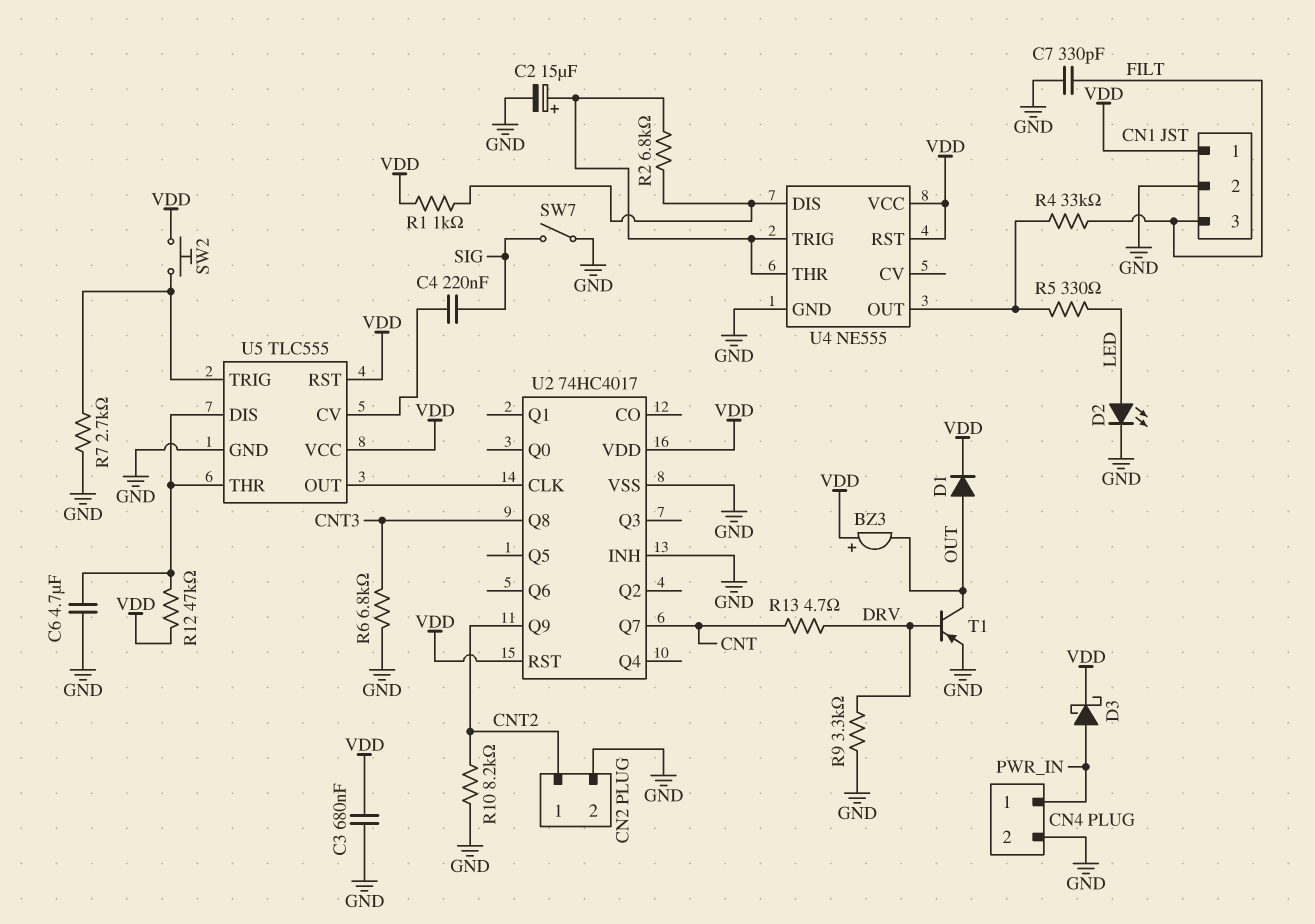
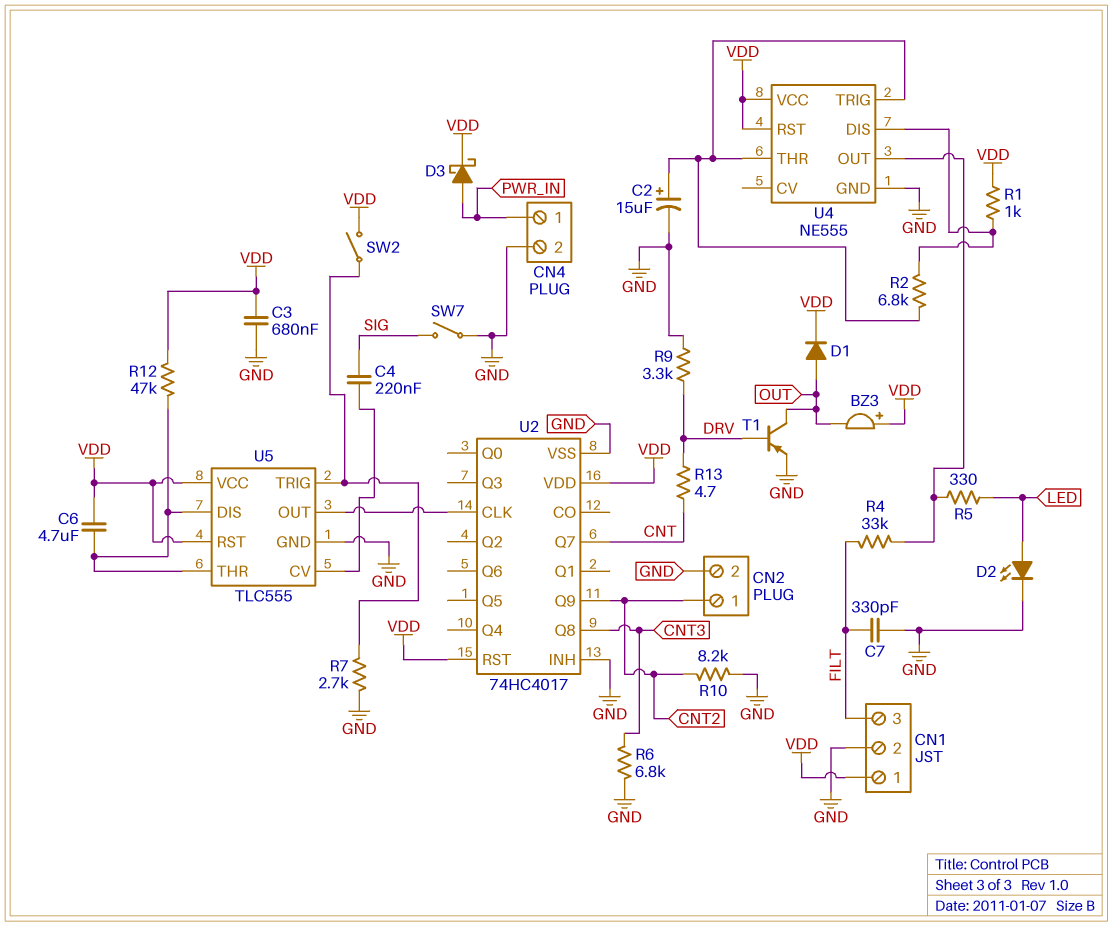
C6: 4.7uF (GND, U5/DIS) -> 4.7uF (U5/DIS, VDD)
SW2: button (U5/TRIG, VDD) -> switch (U5/TRIG, VDD)

